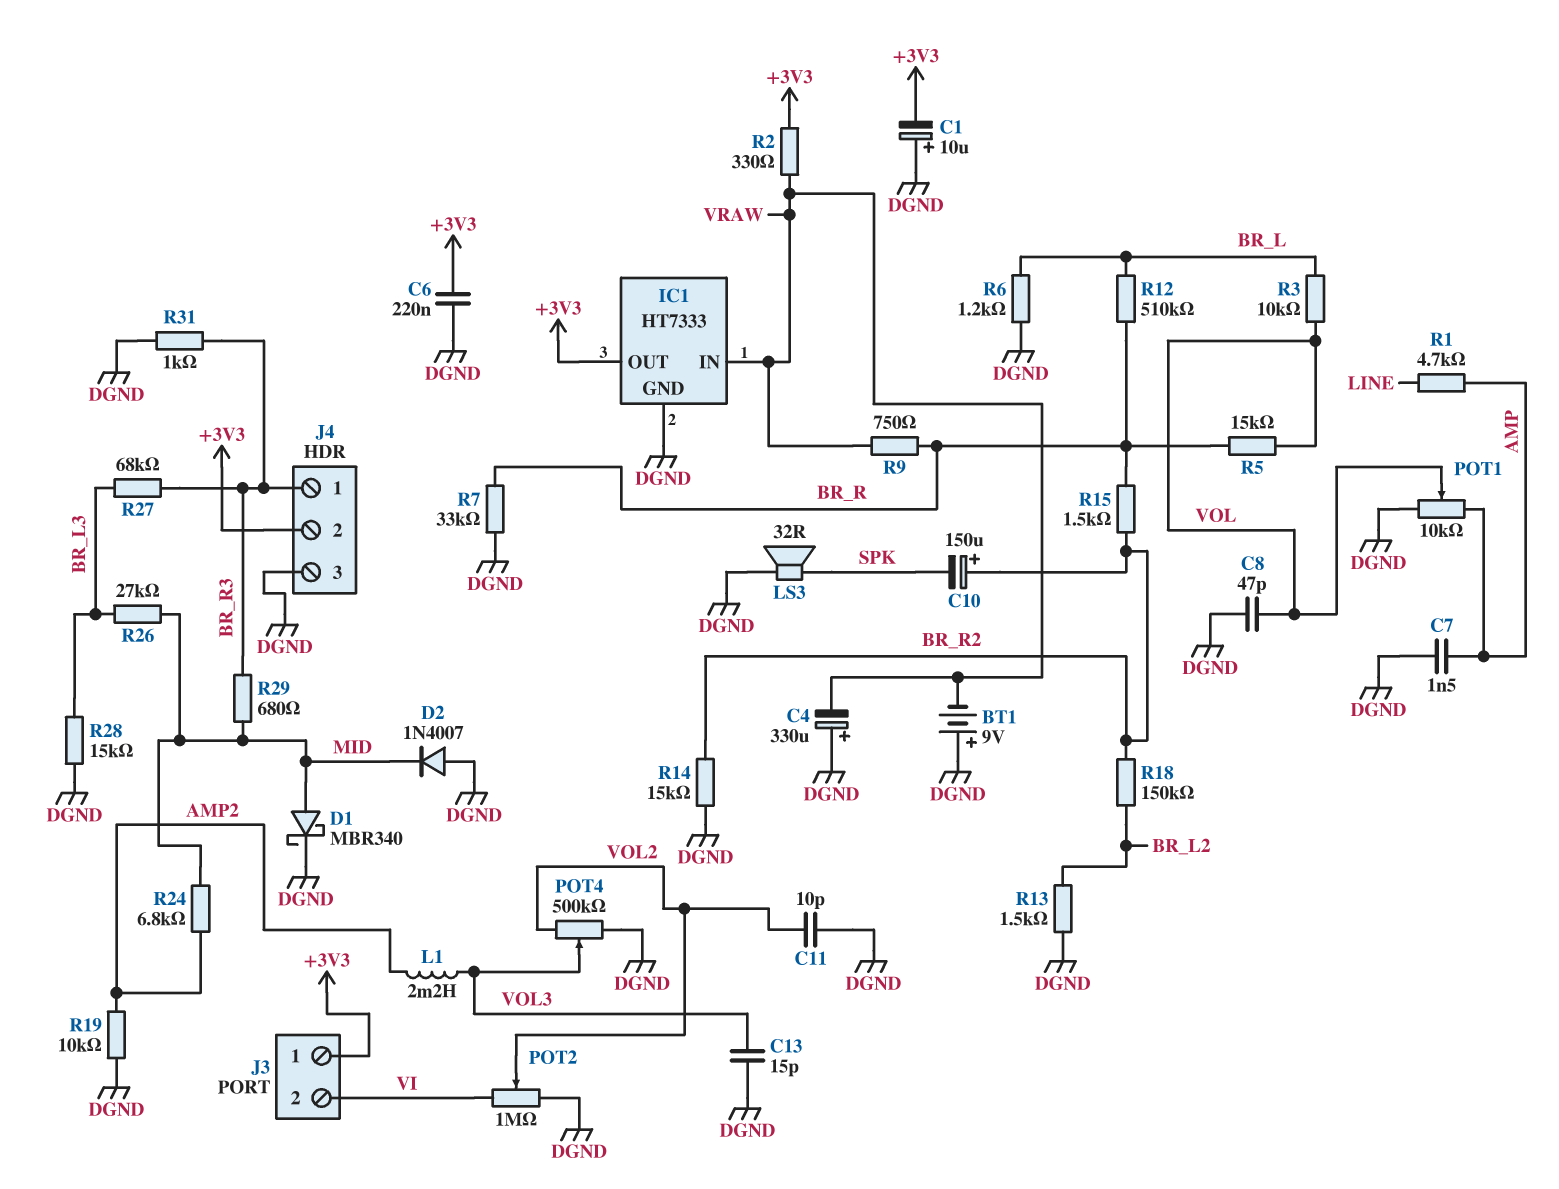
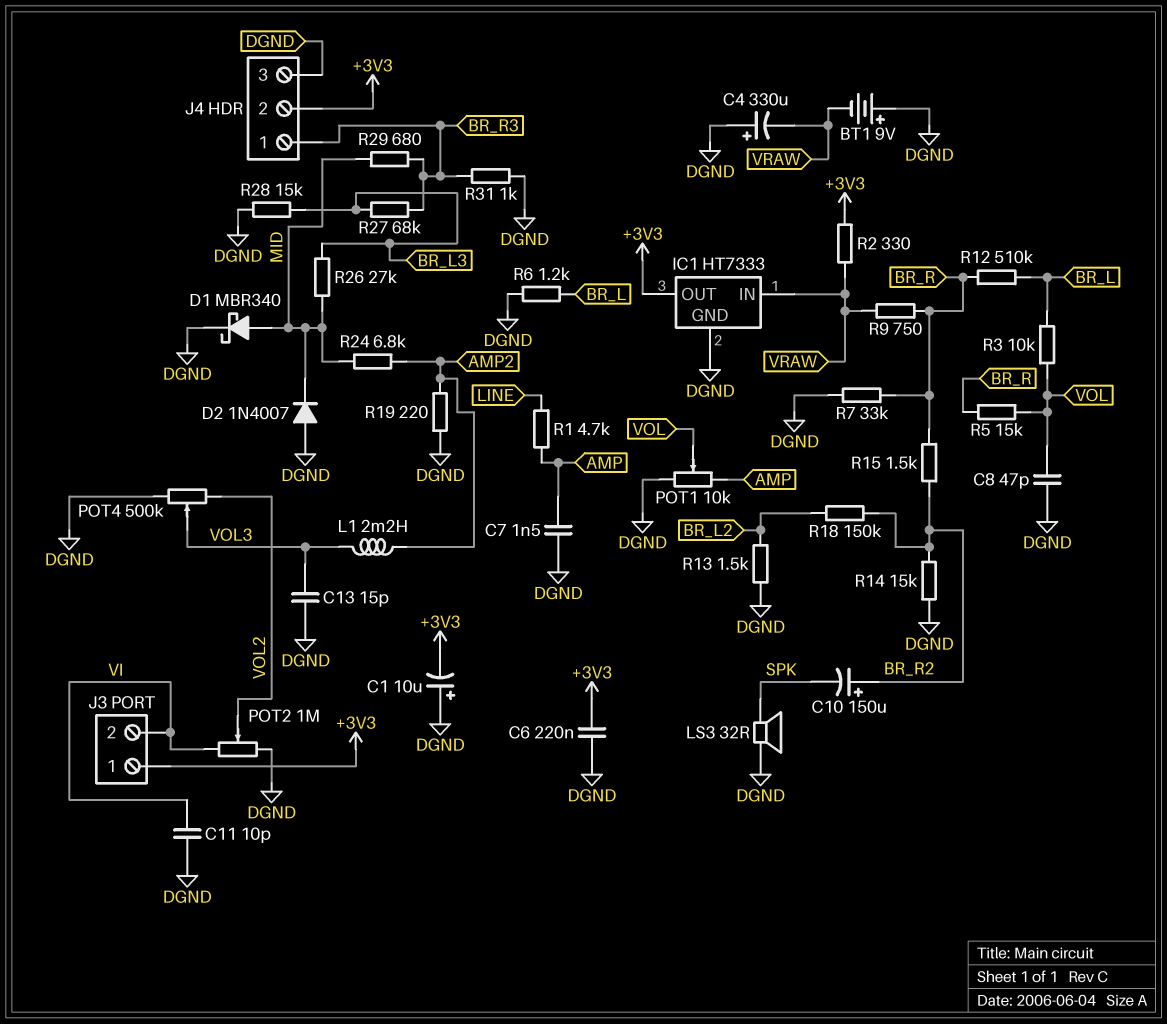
C11: 10pF (DGND, VOL2) -> 10pF (DGND, VI)
R19: 10k (AMP2, DGND) -> 220 (AMP2, DGND)

